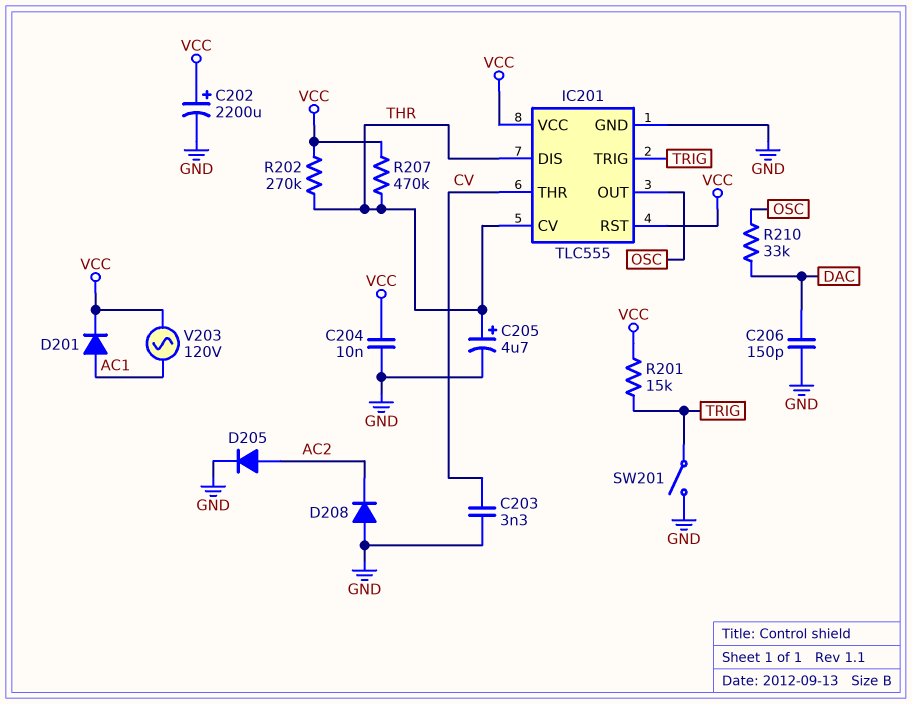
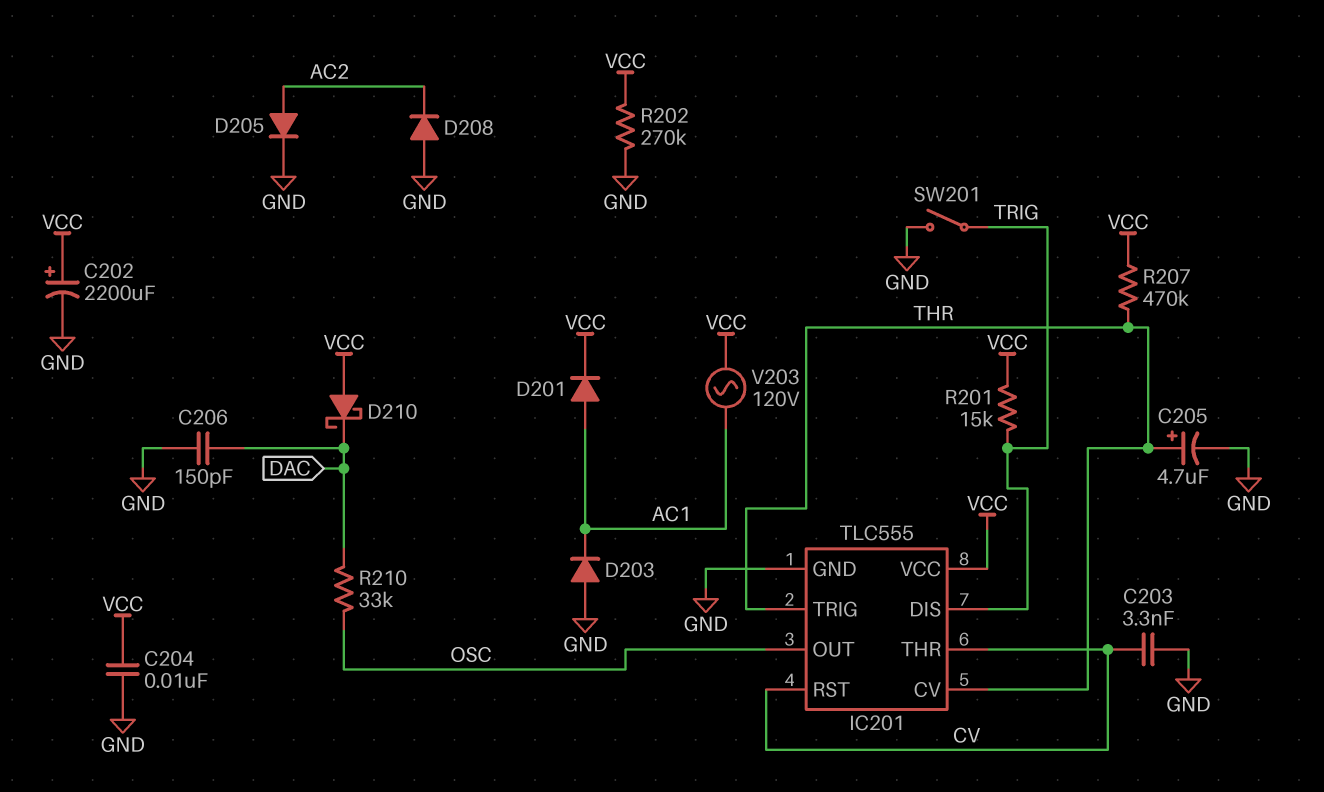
D203: none -> diode (A GND, K AC1)
D210: none -> schottky (A VCC, K DAC)
IC201 pin DIS: THR -> TRIG
IC201 pin RST: VCC -> CV
IC201 pin TRIG: TRIG -> THR
R202: 270k (THR, VCC) -> 270k (GND, VCC)

